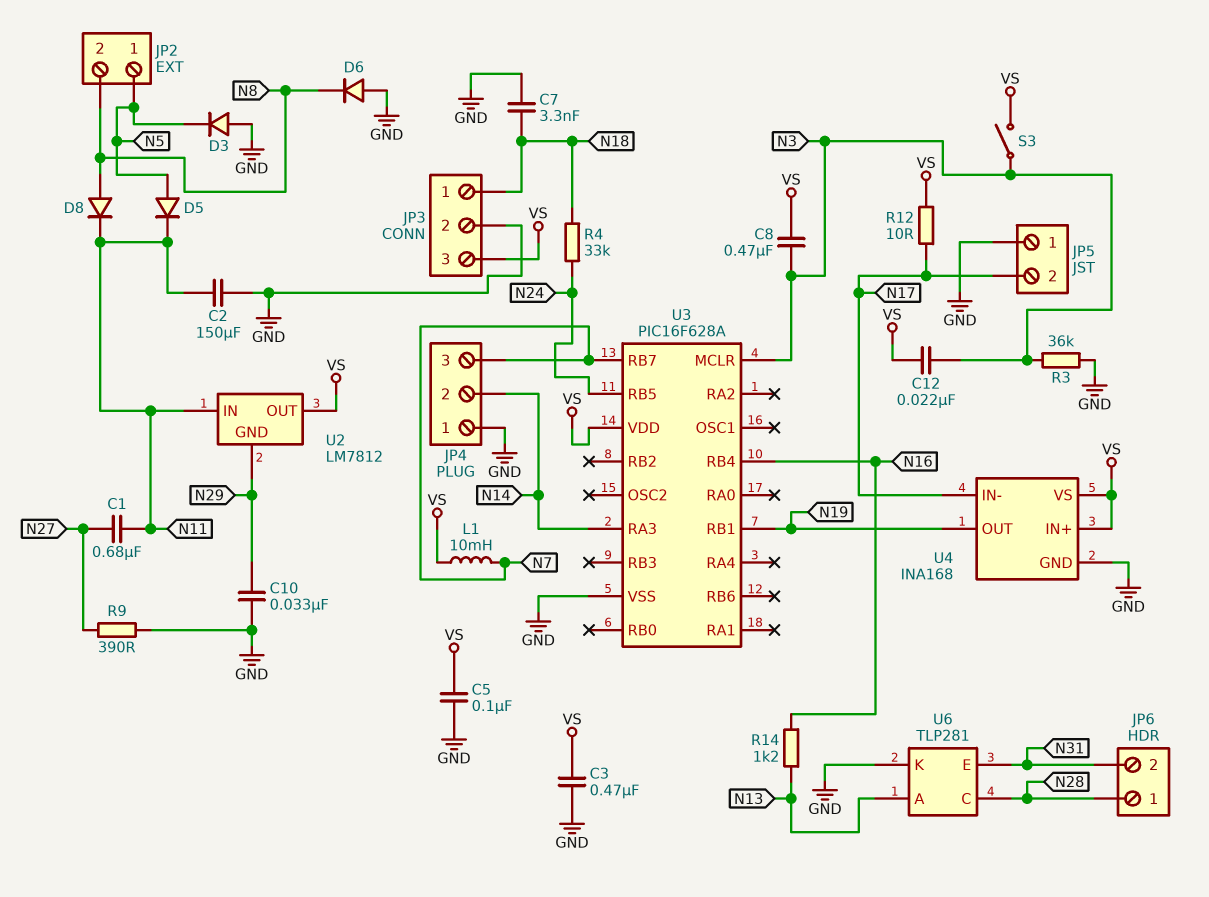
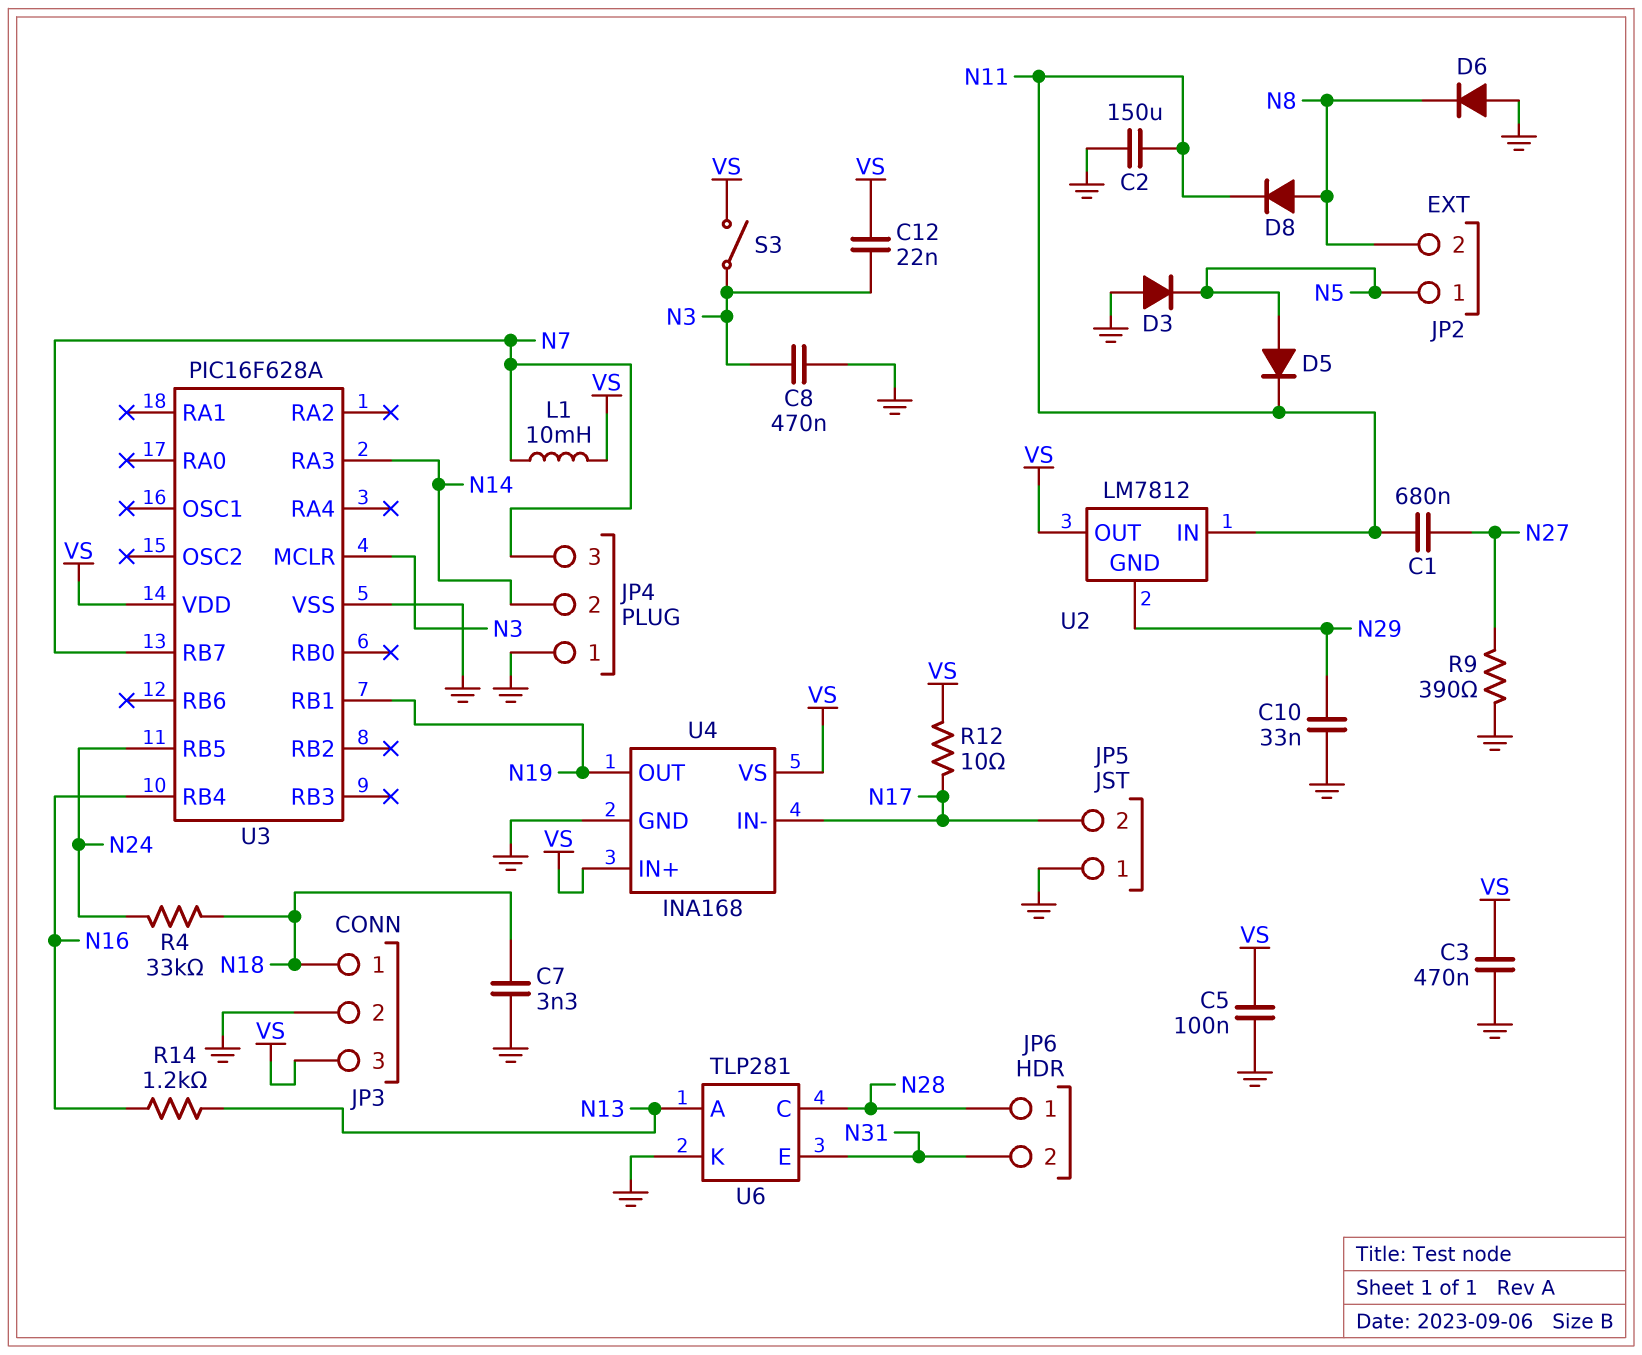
C8: 470nF (N3, VS) -> 470nF (GND, N3)
R3: 36k (GND, N3) -> none

